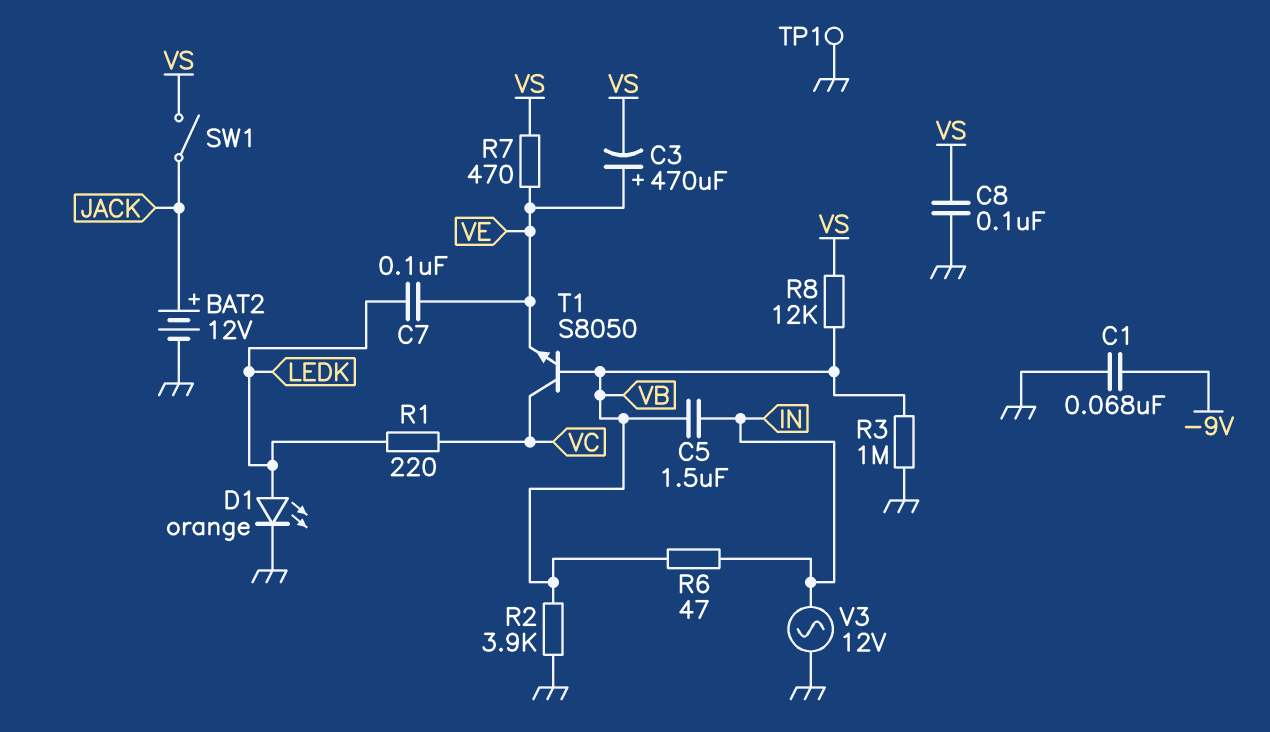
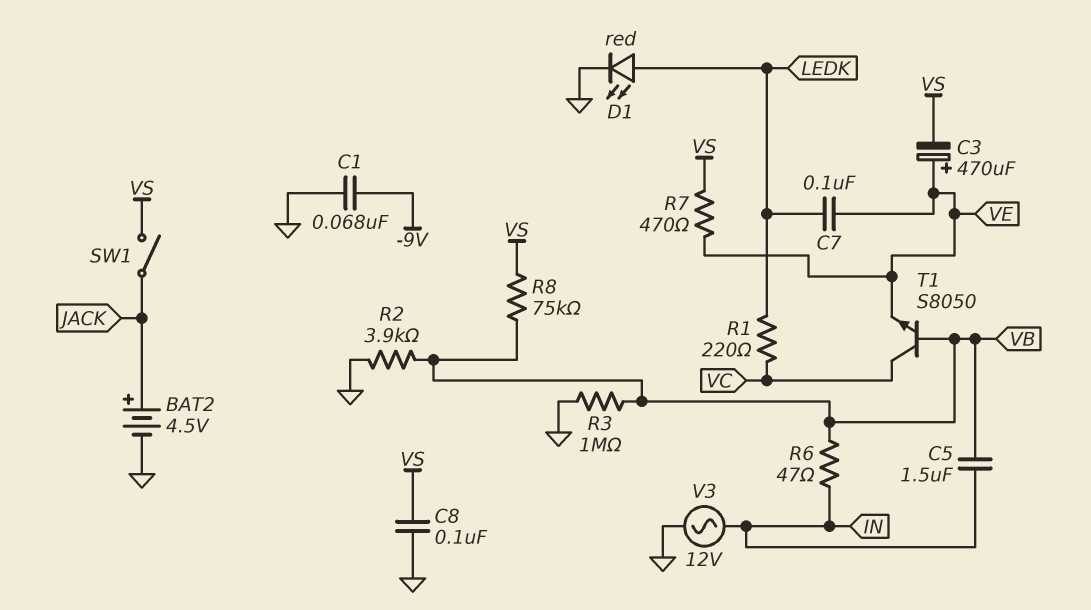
BAT2: 12V (plus JACK, minus GND) -> 4.5V (plus JACK, minus GND)
D1: LED orange (A LEDK, K GND) -> LED red (A LEDK, K GND)
R8: 12k (VB, VS) -> 75k (VB, VS)
TP1: test point (GND) -> none

